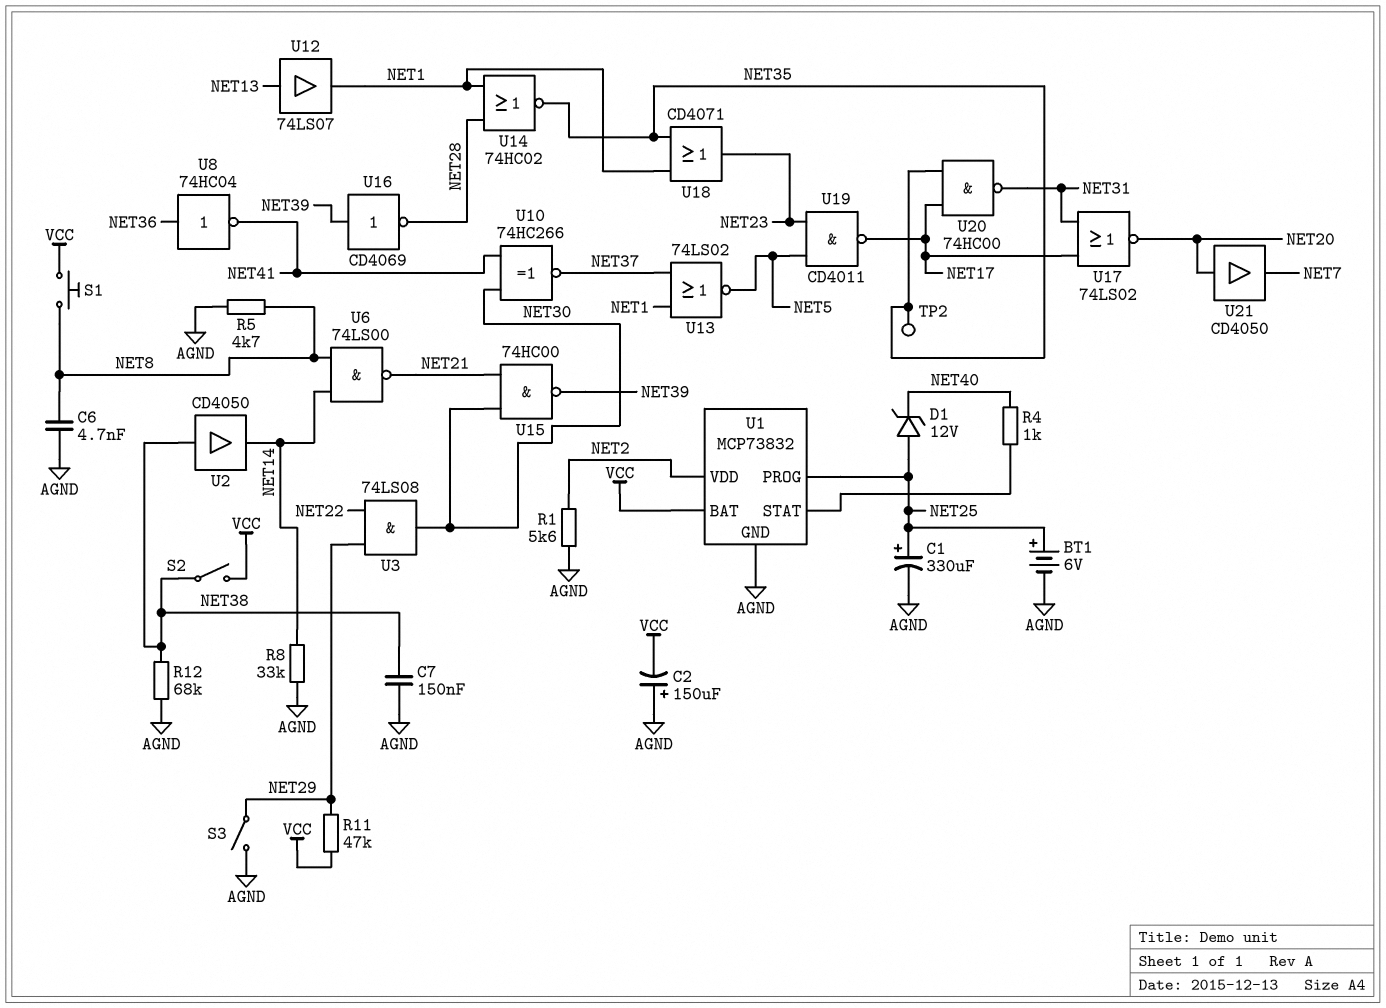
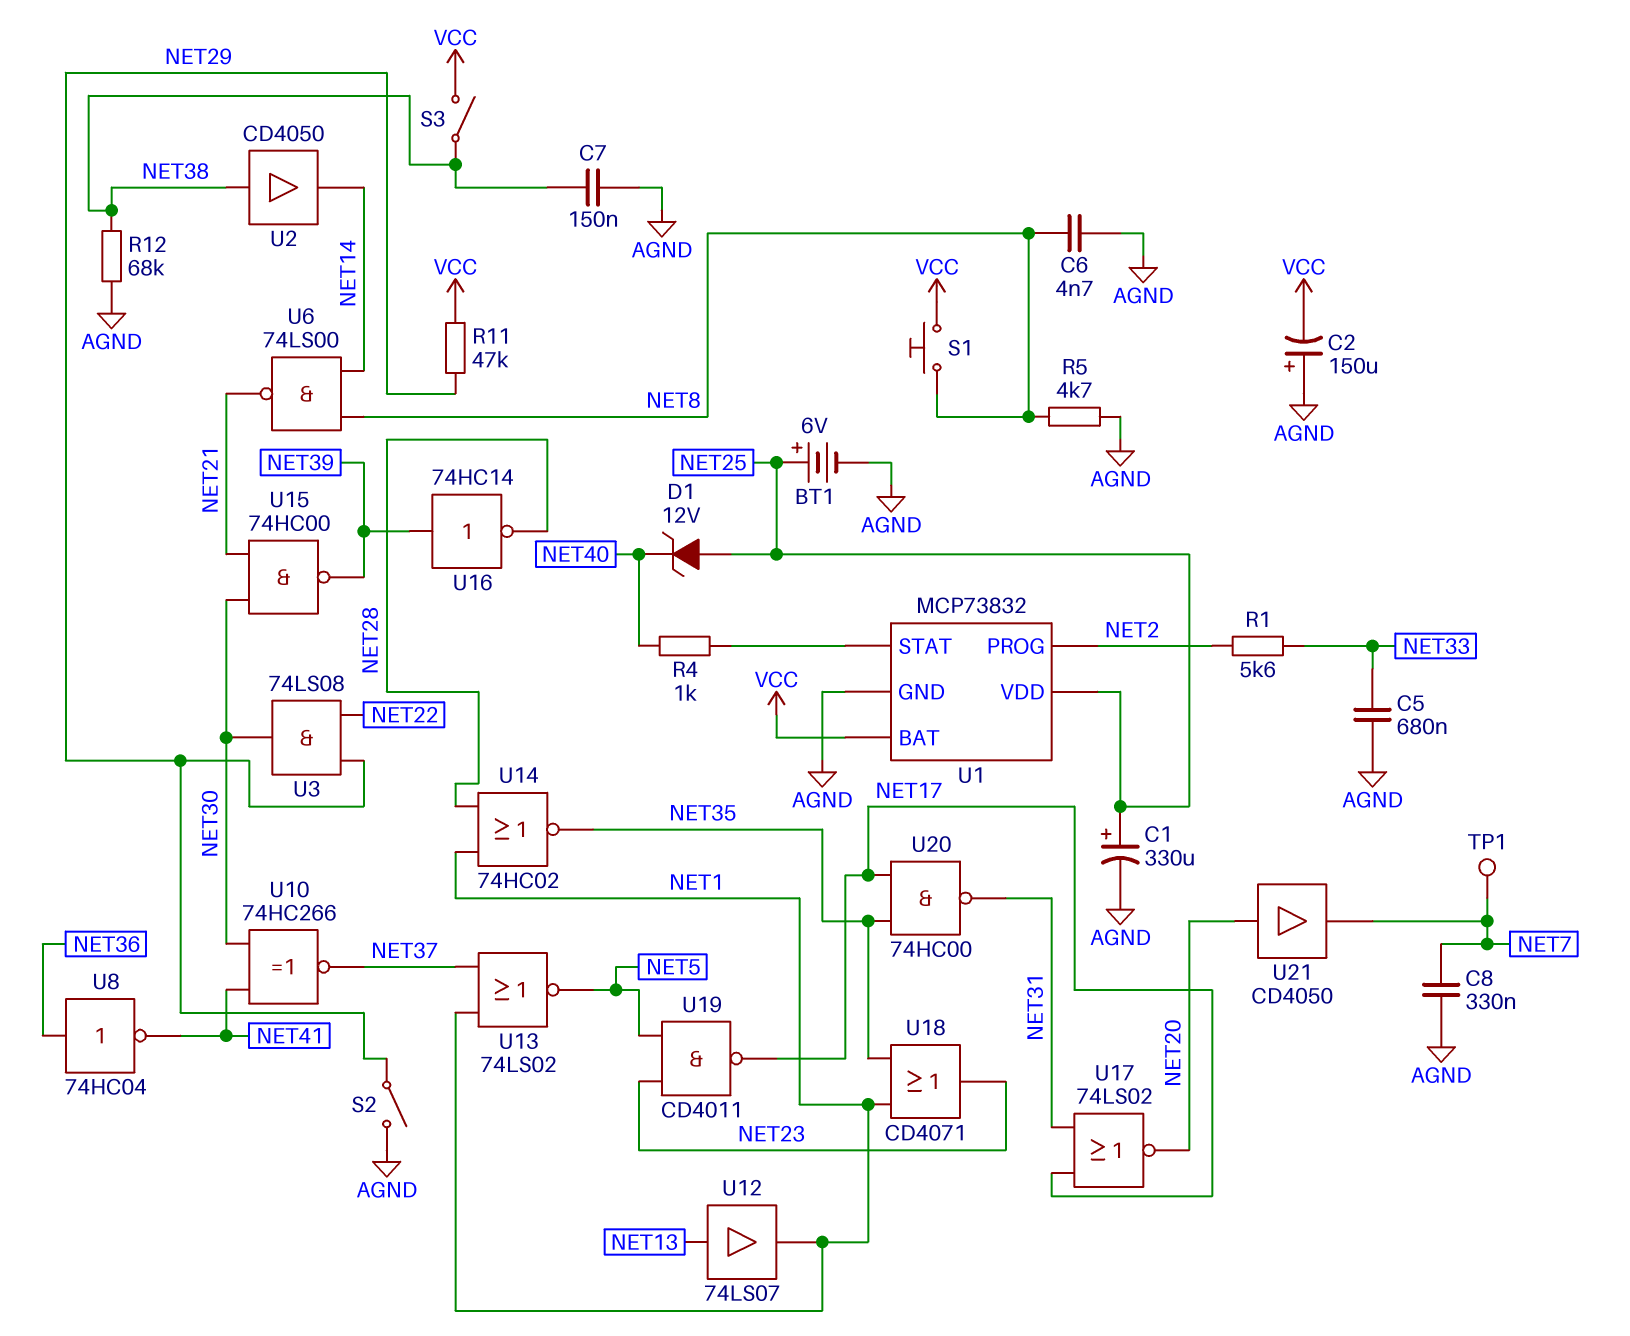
C5: none -> 680nF (AGND, NET33)
C8: none -> 330nF (AGND, NET7)
R1: 5.6k (AGND, NET2) -> 5.6k (NET2, NET33)
R8: 33k (AGND, NET14) -> none
S2: switch (NET38, VCC) -> switch (AGND, NET29)
S3: switch (AGND, NET29) -> switch (NET38, VCC)
TP1: none -> test point (NET7)
TP2: test point (NET35) -> none
U1 pin PROG: NET25 -> NET2
U1 pin VDD: NET2 -> NET25
U16: NOT CD4069 (in NET39, out NET28) -> NOT 74HC14 (in NET39, out NET28)

